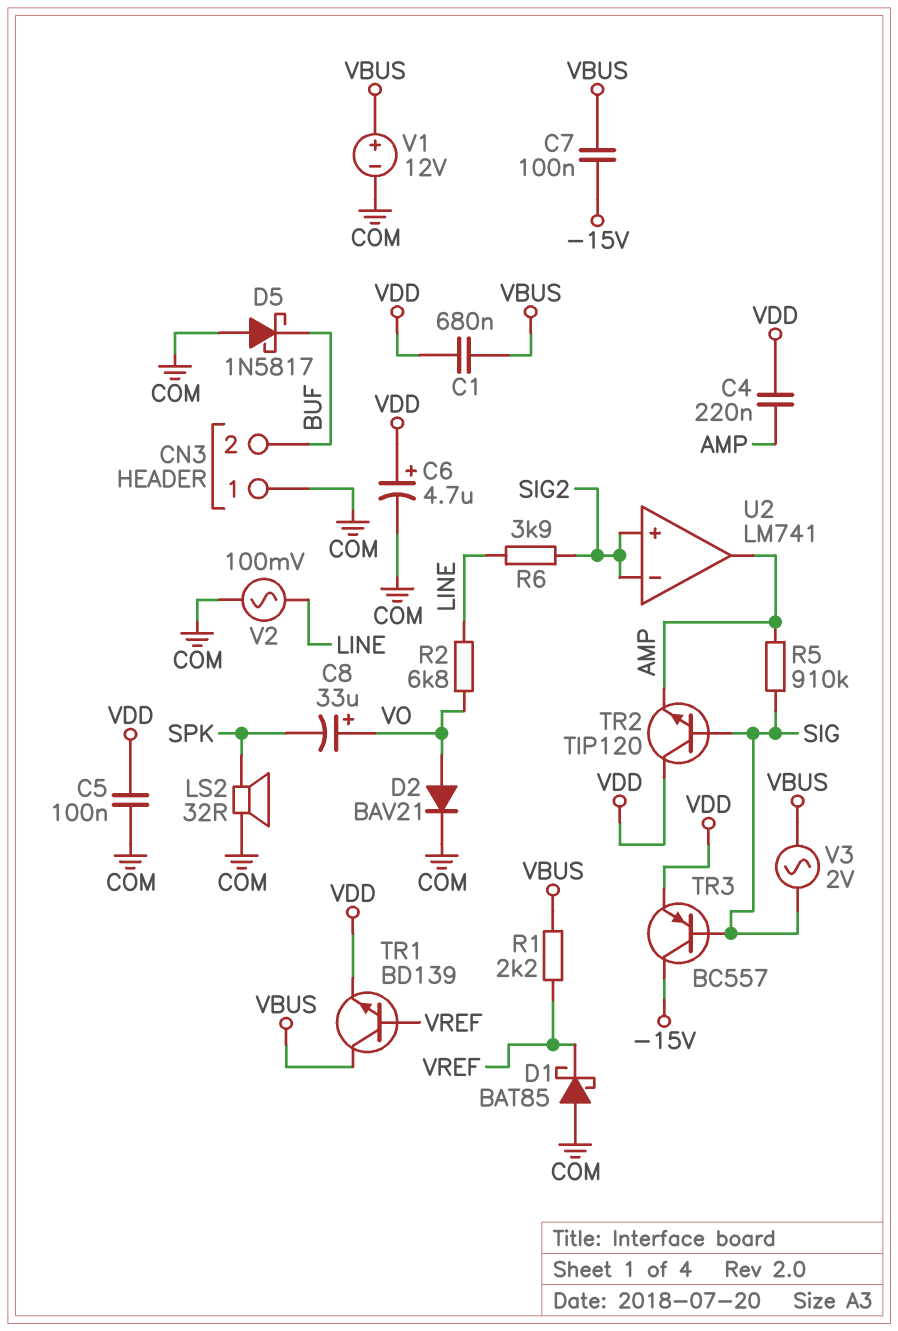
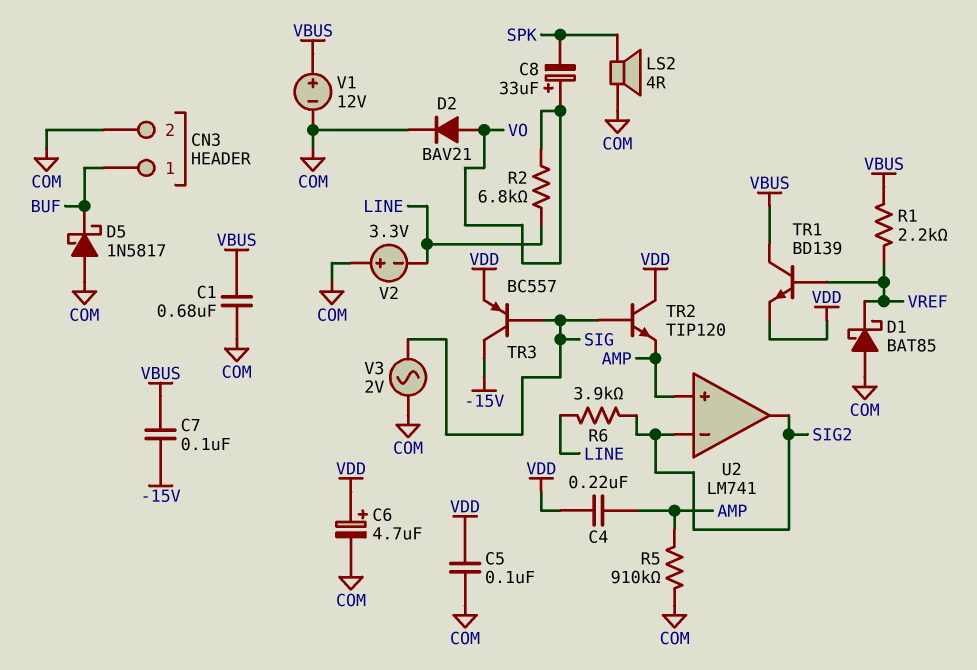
C1: 680nF (VBUS, VDD) -> 680nF (COM, VBUS)
CN3 pin 1: COM -> BUF
CN3 pin 2: BUF -> COM
LS2: speaker 32R (COM, SPK) -> speaker 4R (COM, SPK)
R5: 910k (AMP, SIG) -> 910k (AMP, COM)
U2 pin in+: SIG2 -> AMP
U2 pin out: AMP -> SIG2
V2: AC 100mV (COM, LINE) -> 3.3V (plus COM, minus LINE)
V3: AC 2V (SIG, VBUS) -> AC 2V (COM, SIG)

